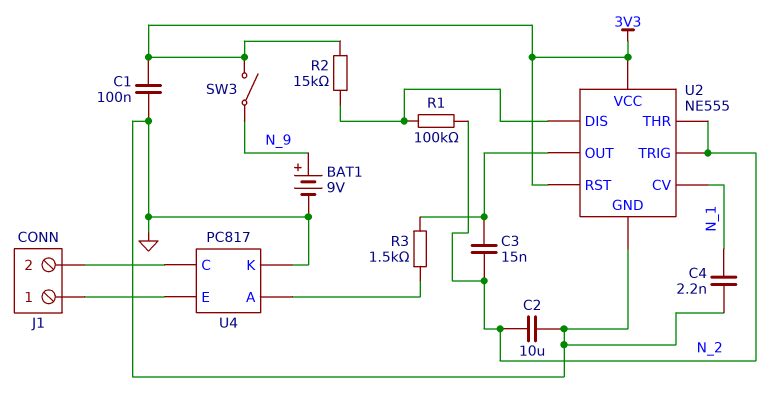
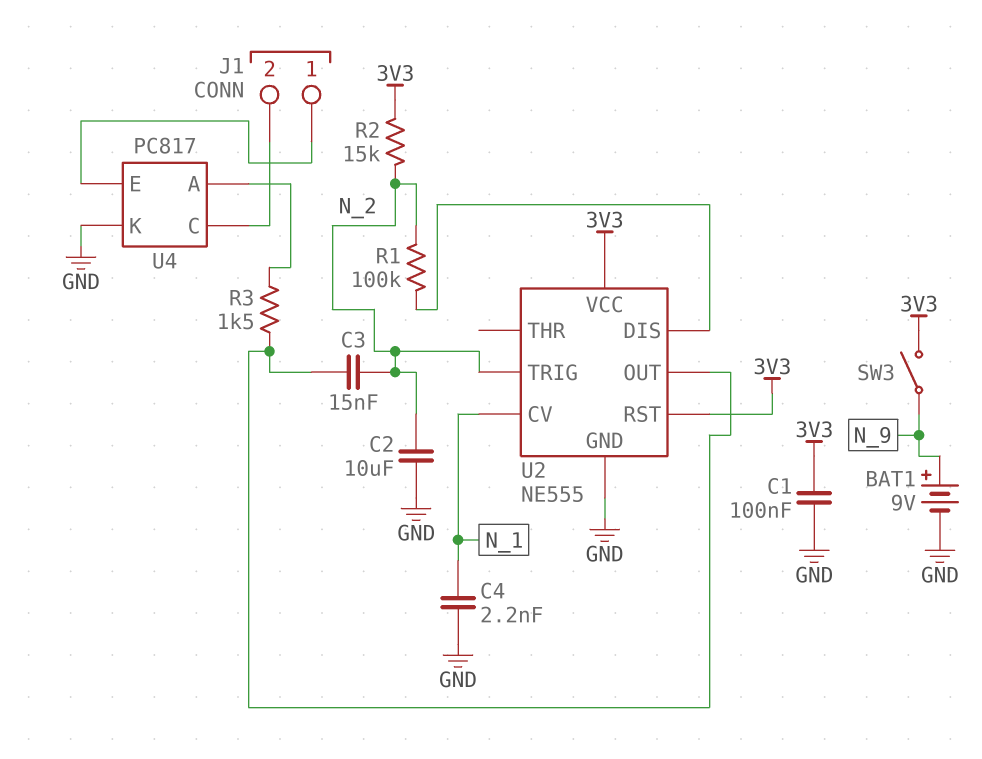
R2: 15k (3V3, U2/DIS) -> 15k (3V3, N_2)
U2 pin THR: N_2 -> none

